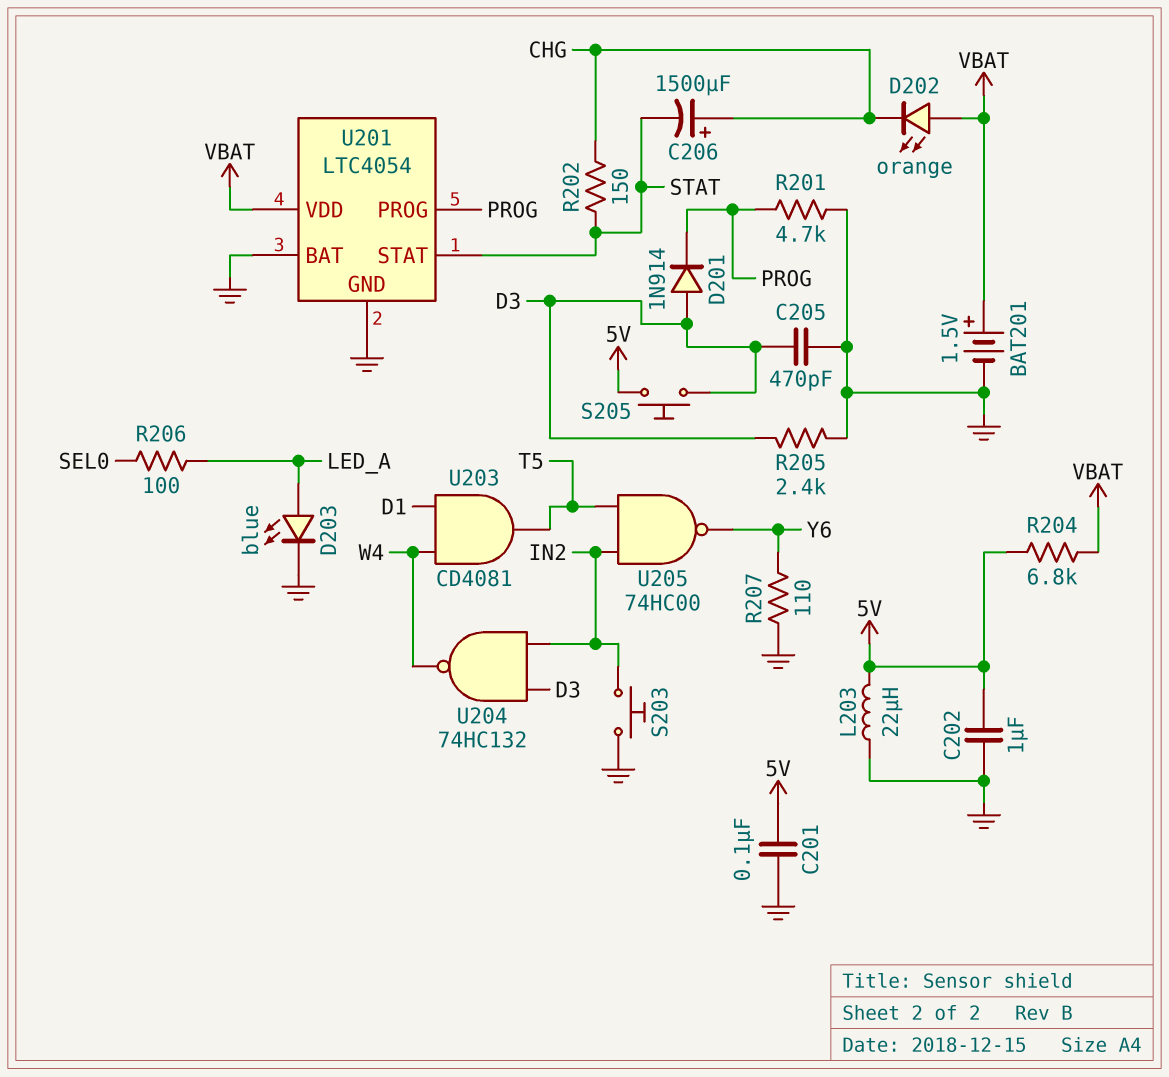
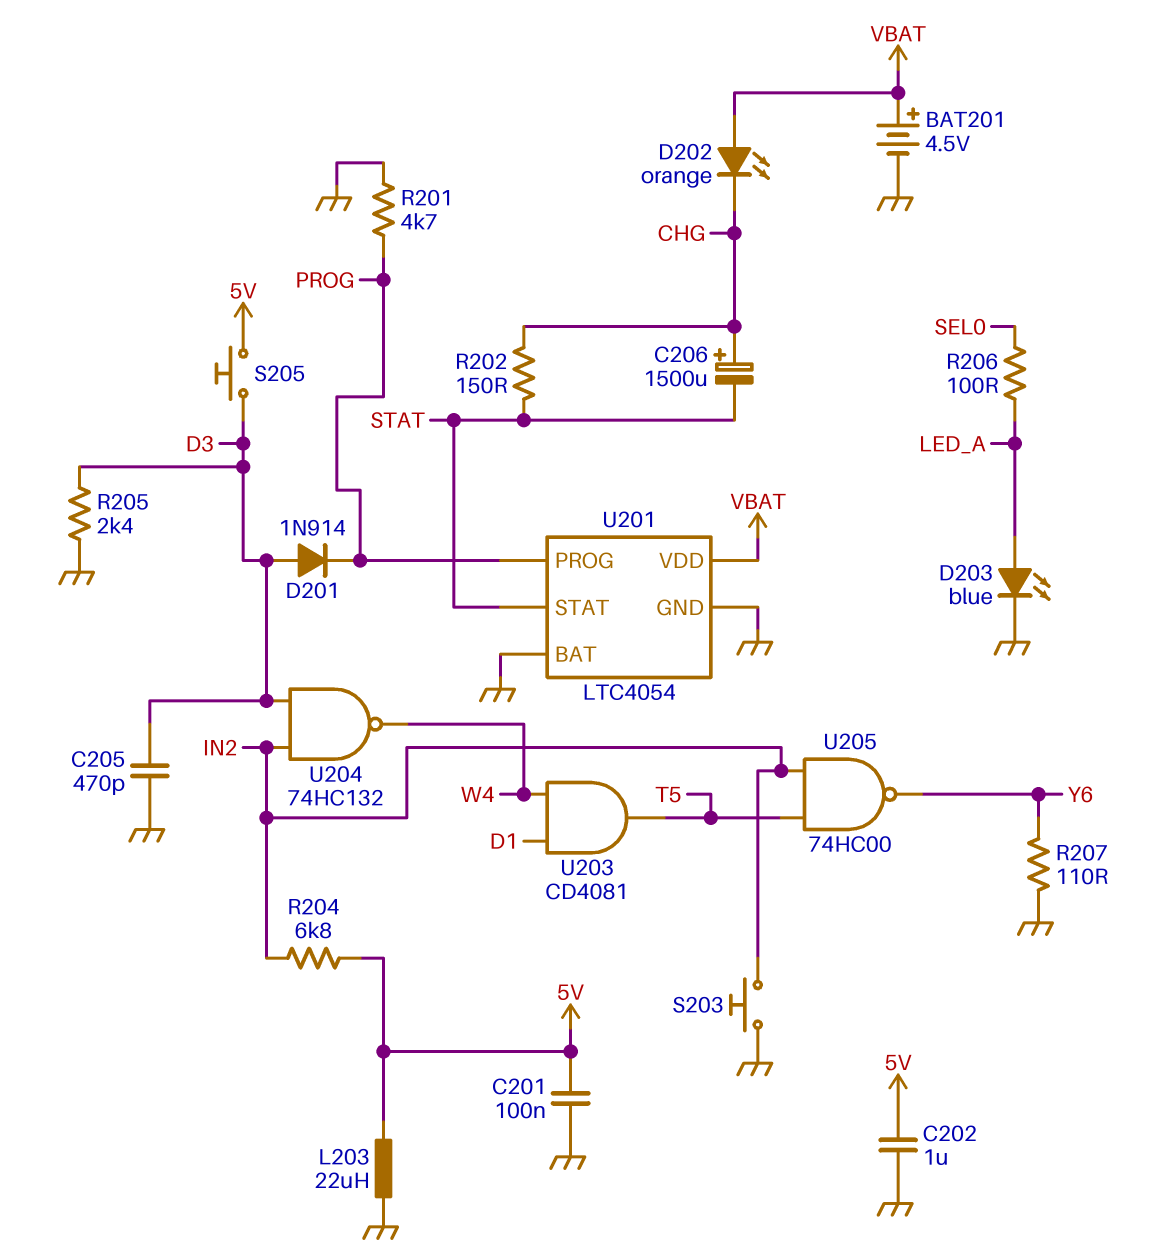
BAT201: 1.5V (plus VBAT, minus GND) -> 4.5V (plus VBAT, minus GND)
R204: 6.8k (5V, VBAT) -> 6.8k (5V, IN2)

